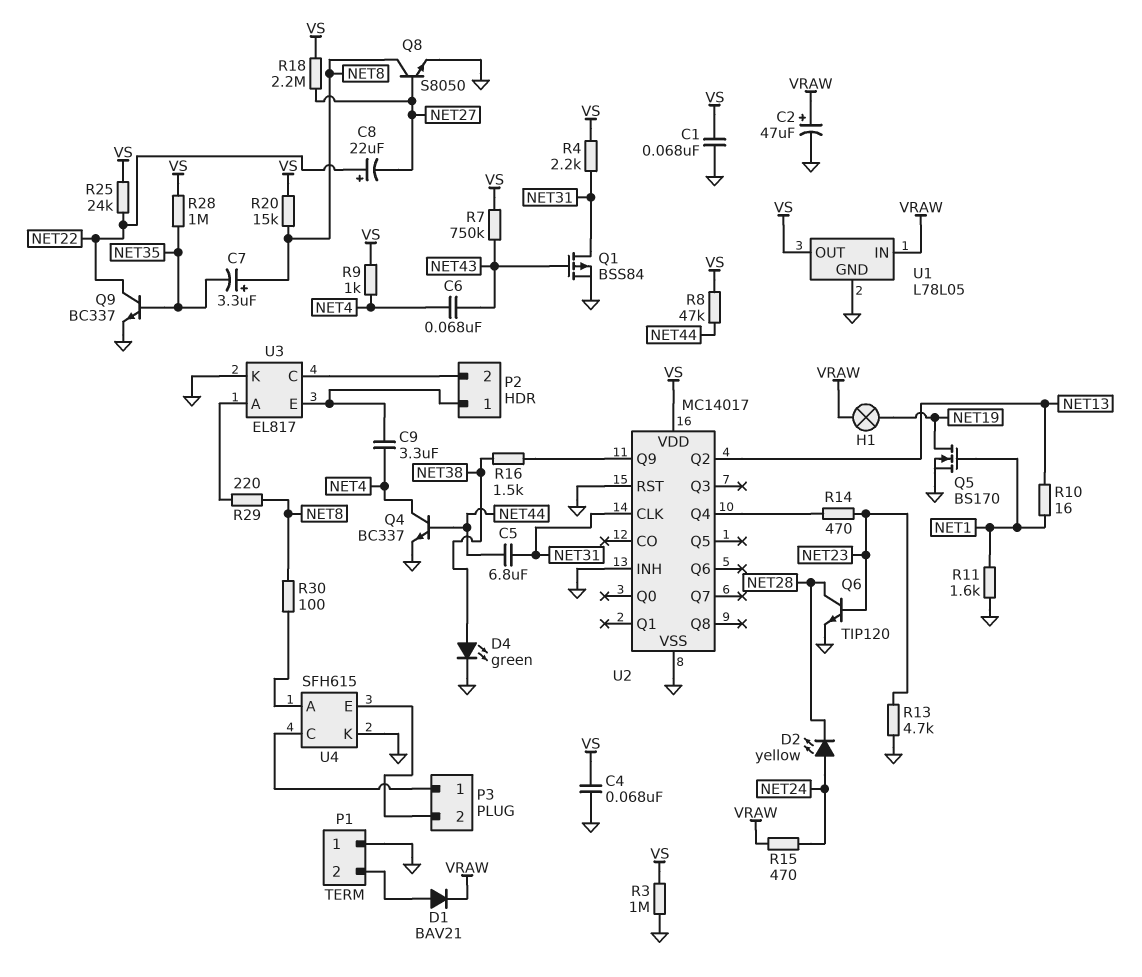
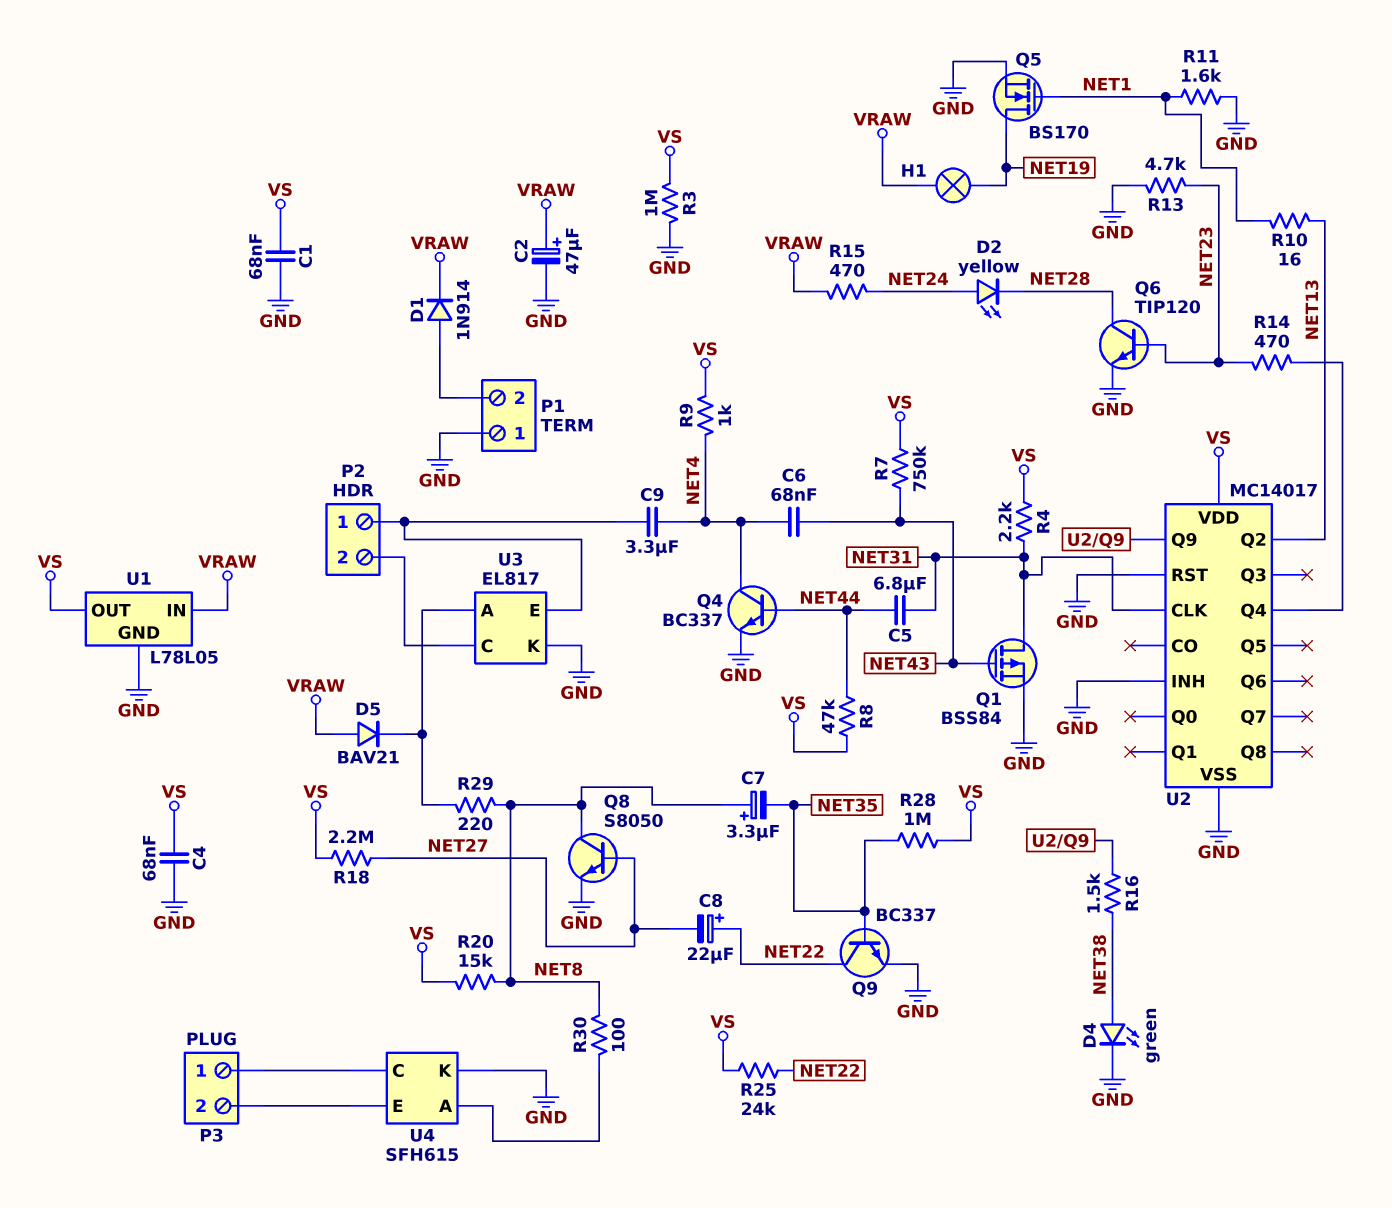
D1: diode BAV21 (A P1/2, K VRAW) -> diode 1N914 (A P1/2, K VRAW)
D5: none -> diode BAV21 (A VRAW, K U3/A)

